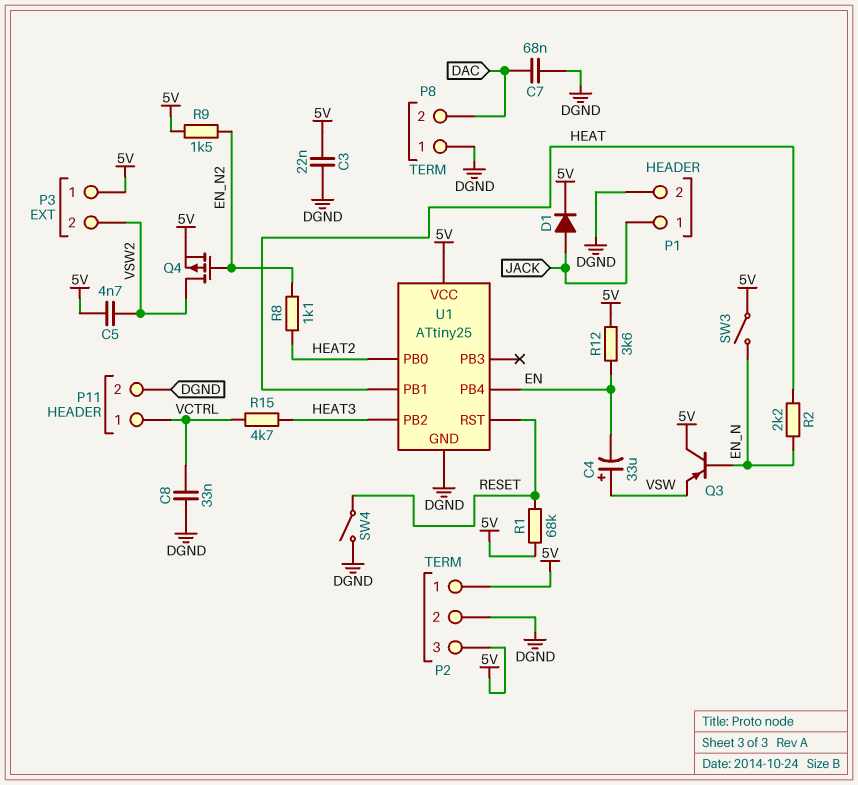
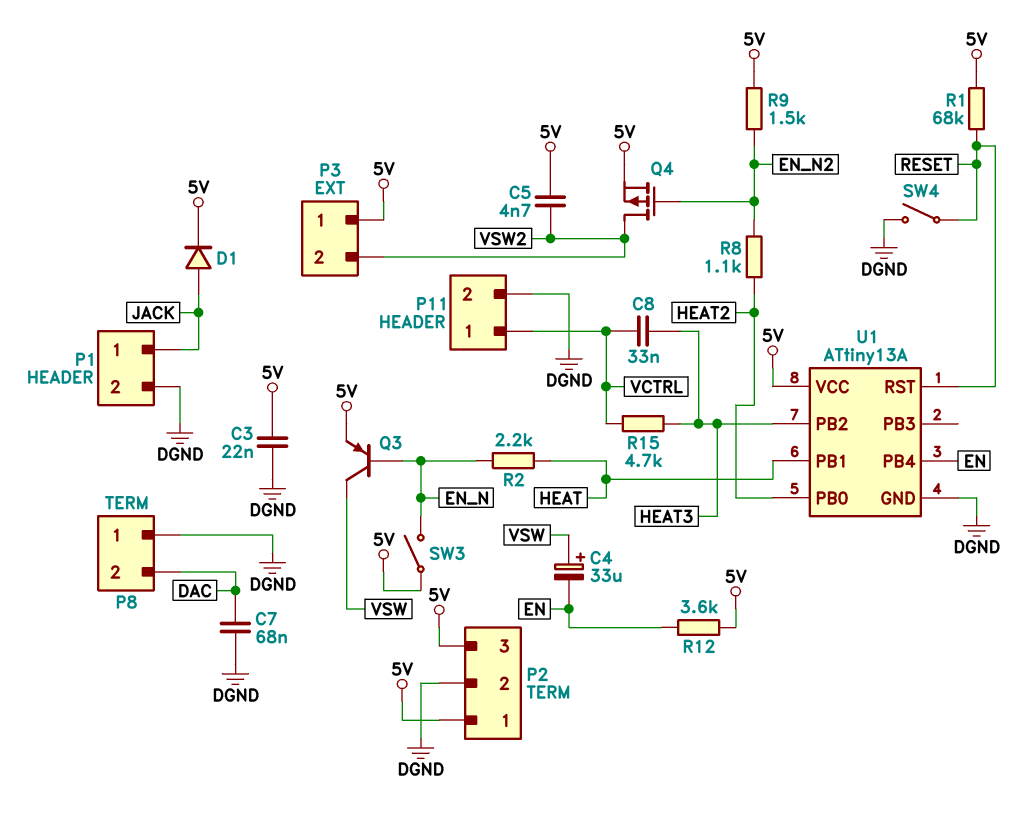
C8: 33nF (DGND, VCTRL) -> 33nF (HEAT3, VCTRL)
Q3: PNP (B EN_N, C 5V, E VSW) -> PNP (B EN_N, C VSW, E 5V)
U1: ATtiny25 -> ATtiny13A

